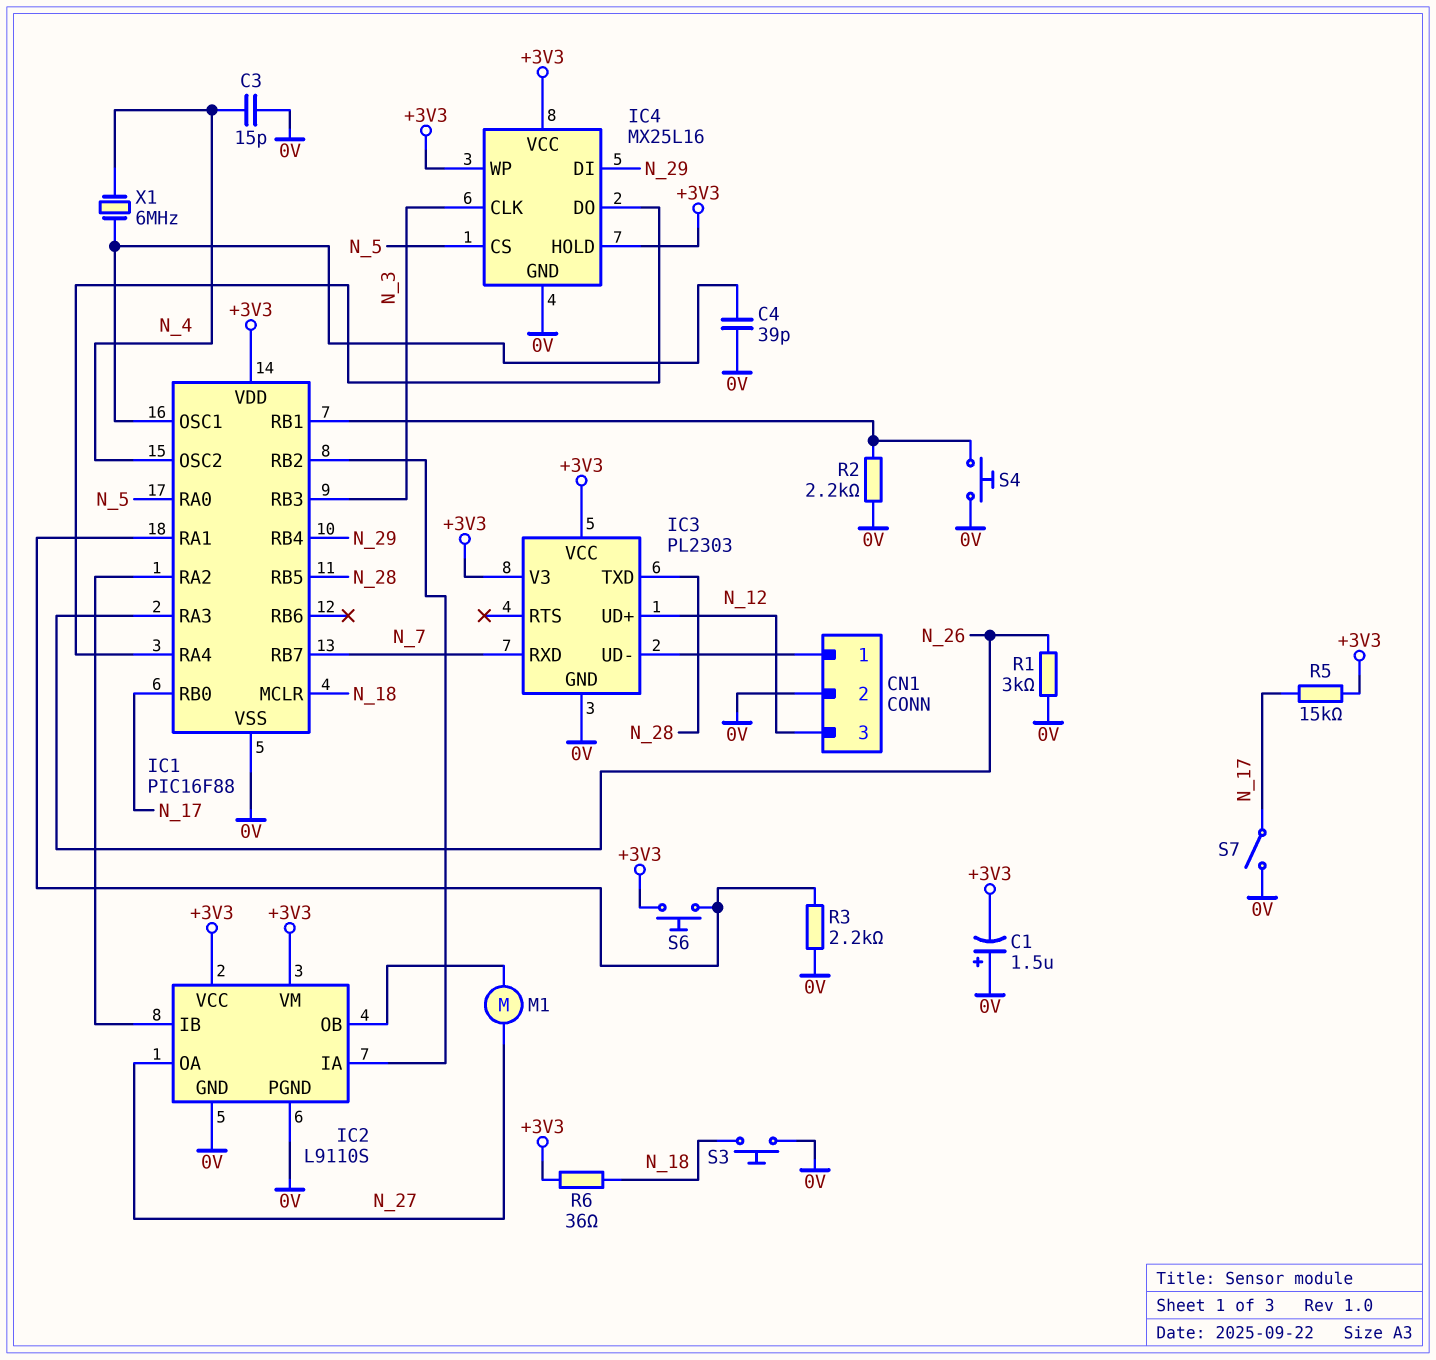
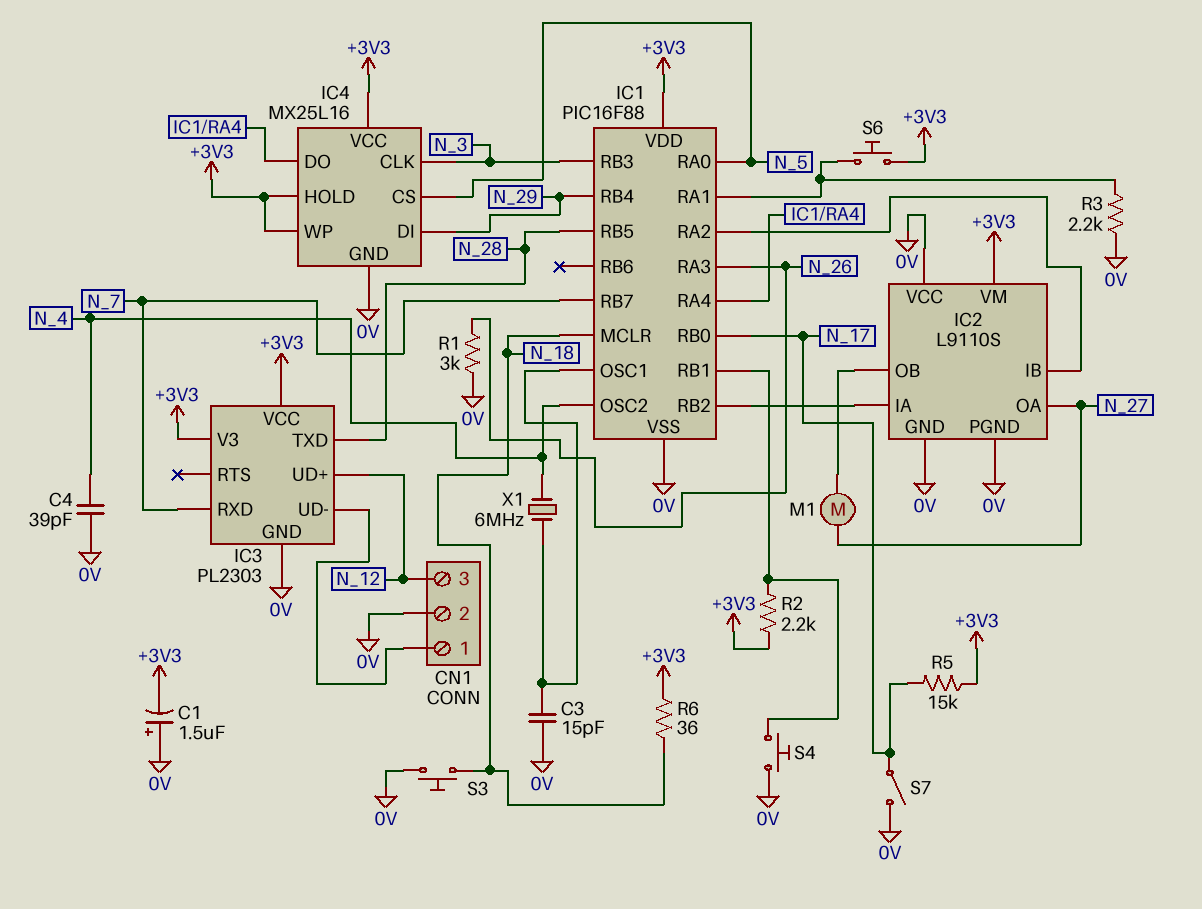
C3: 15pF (0V, N_4) -> 15pF (0V, IC1/OSC1)
C4: 39pF (0V, IC1/OSC1) -> 39pF (0V, N_4)
IC2 pin VCC: +3V3 -> 0V
R2: 2.2k (0V, IC1/RB1) -> 2.2k (+3V3, IC1/RB1)

